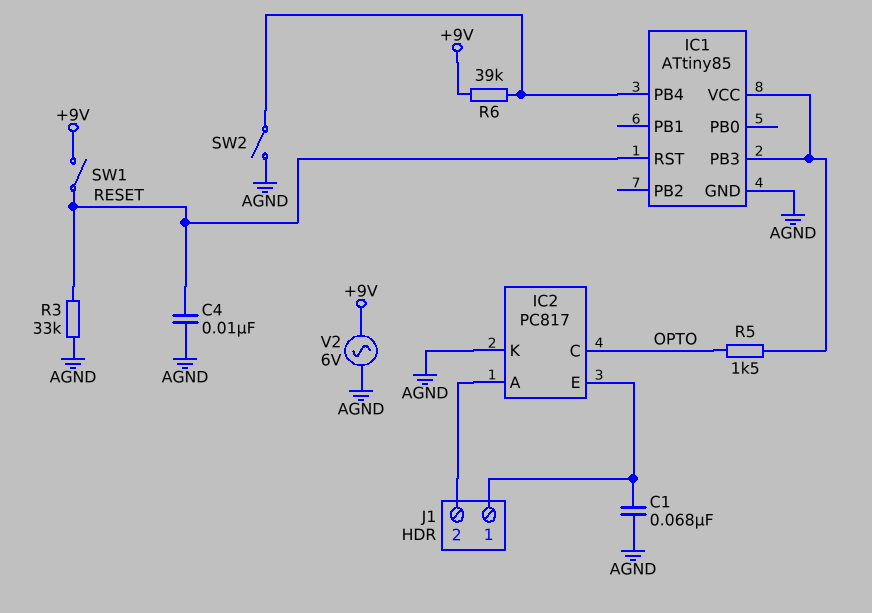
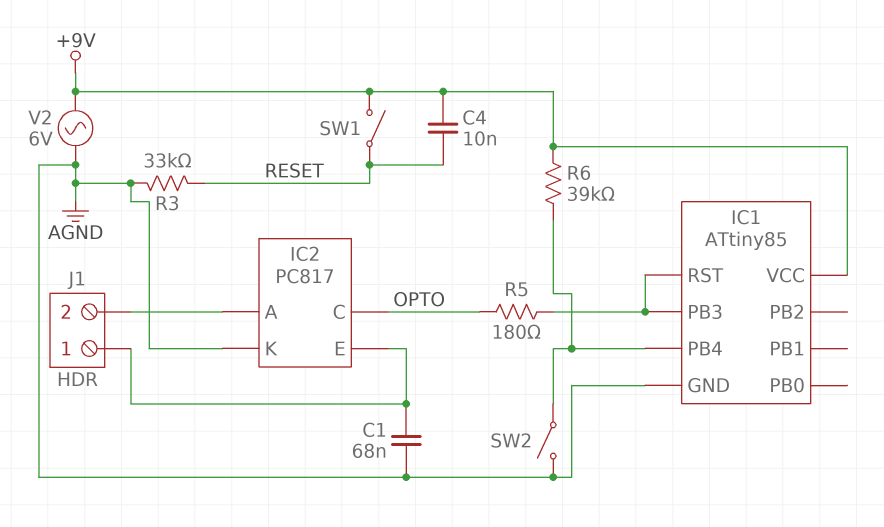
C4: 10nF (AGND, RESET) -> 10nF (+9V, RESET)
IC1 pin RST: RESET -> IC1/PB3
IC1 pin VCC: IC1/PB3 -> +9V
R5: 1.5k (IC1/PB3, OPTO) -> 180 (IC1/PB3, OPTO)

